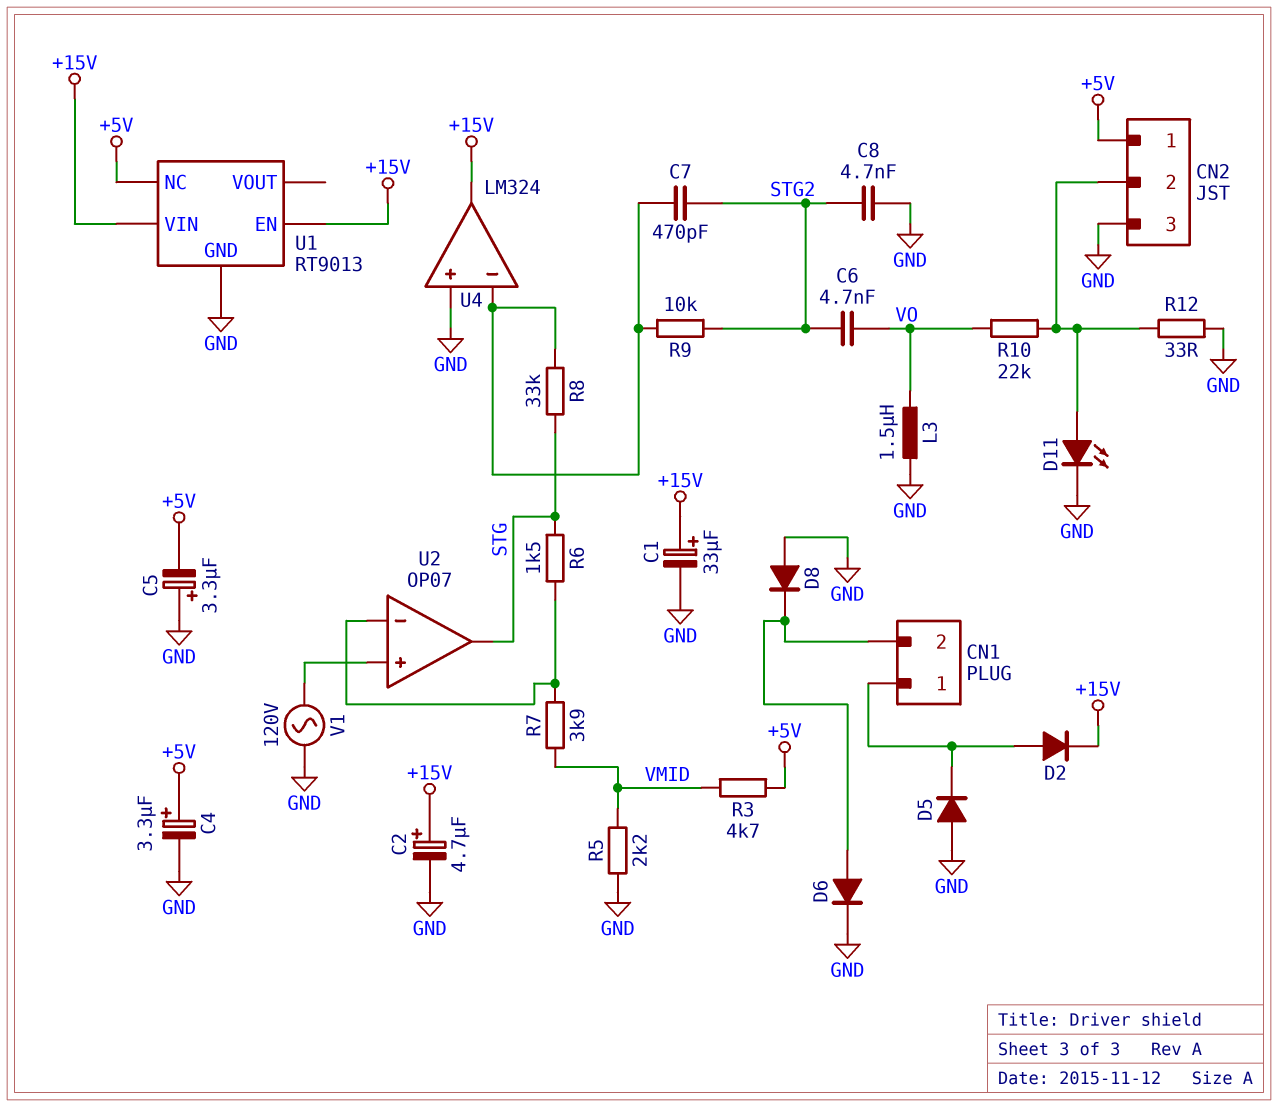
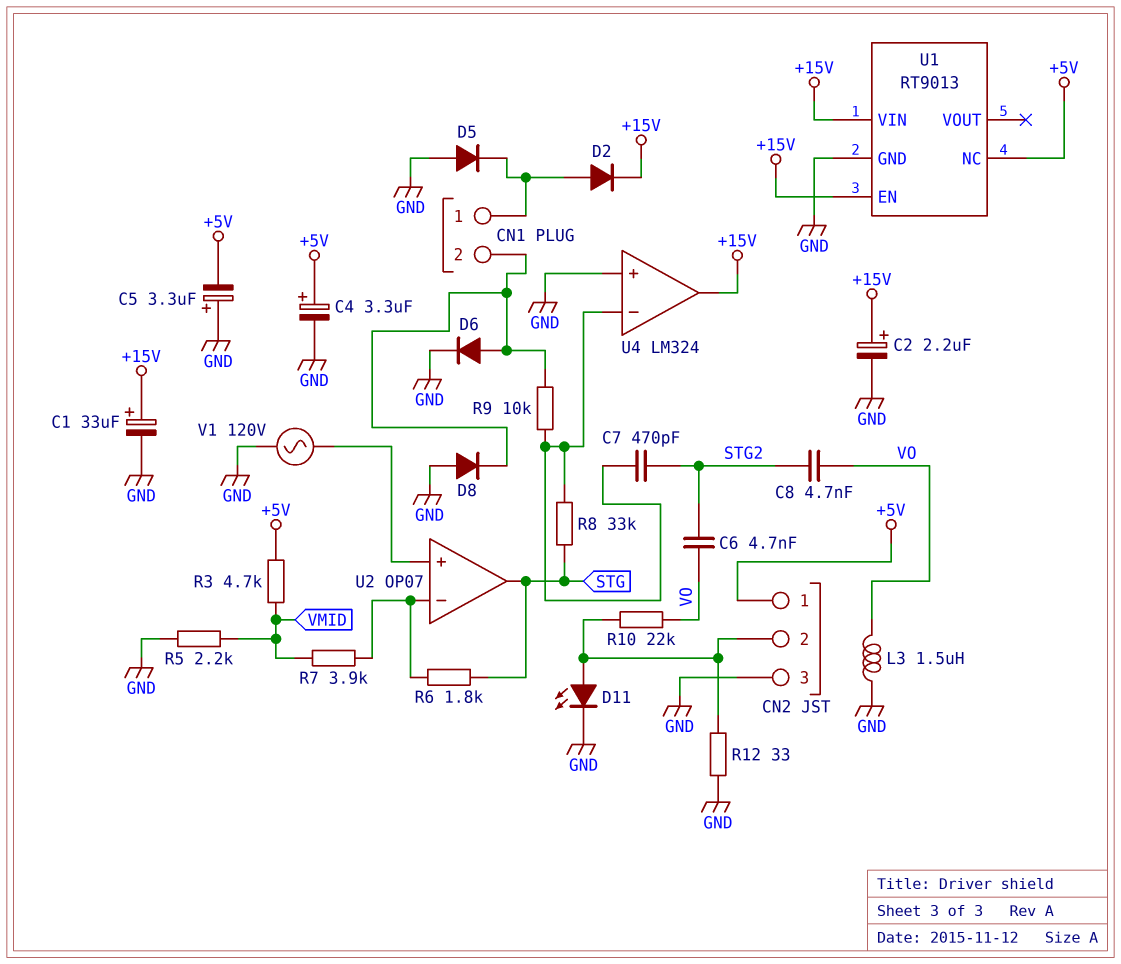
C2: 4.7uF (plus +15V, minus GND) -> 2.2uF (plus +15V, minus GND)
C8: 4.7nF (GND, STG2) -> 4.7nF (STG2, VO)
R6: 1.5k (STG, U2/in-) -> 1.8k (STG, U2/in-)
R9: 10k (STG2, U4/in-) -> 10k (CN1/2, U4/in-)

